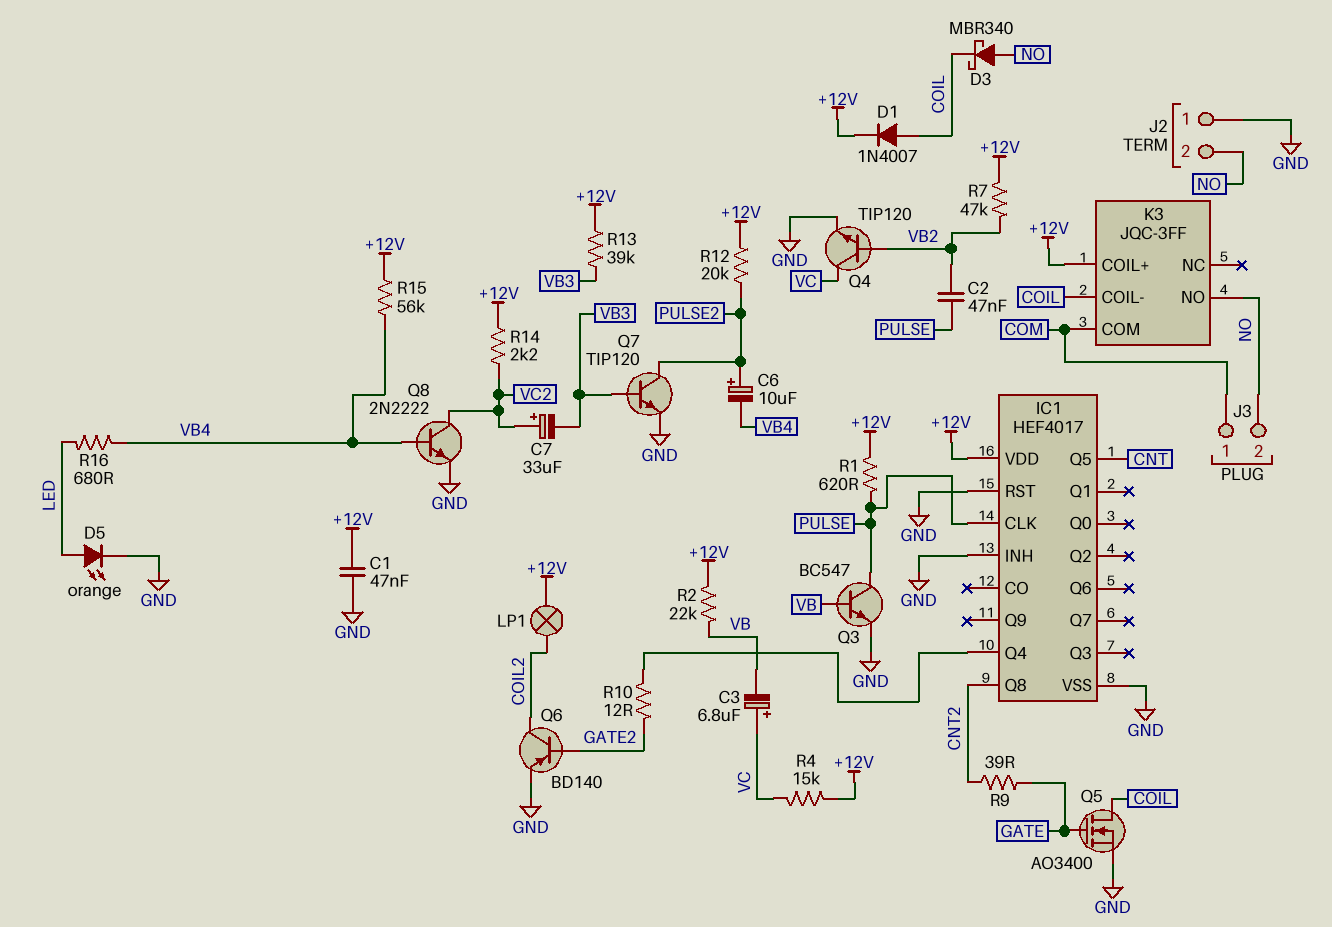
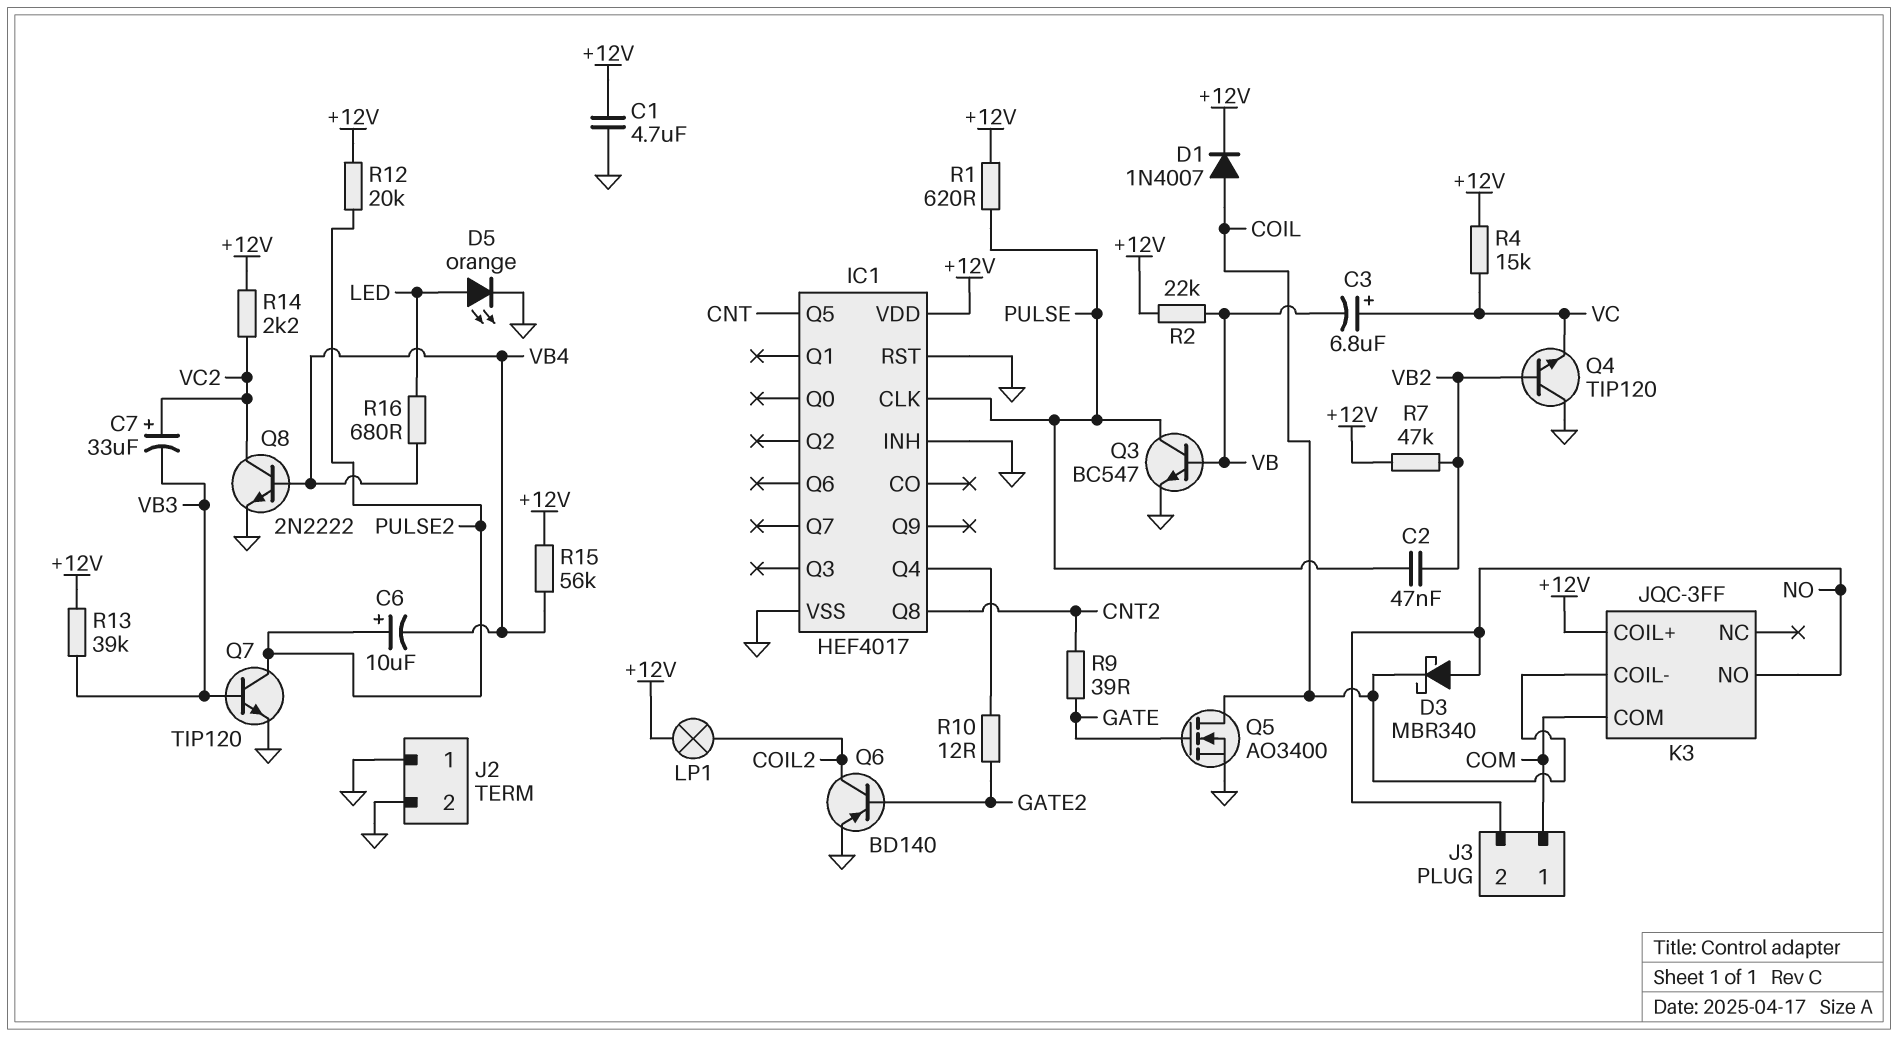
C1: 47nF (+12V, GND) -> 4.7uF (+12V, GND)
J2 pin 2: NO -> GND
Q4: NPN TIP120 (B VB2, C VC, E GND) -> NPN TIP120 (B VB2, C GND, E VC)

